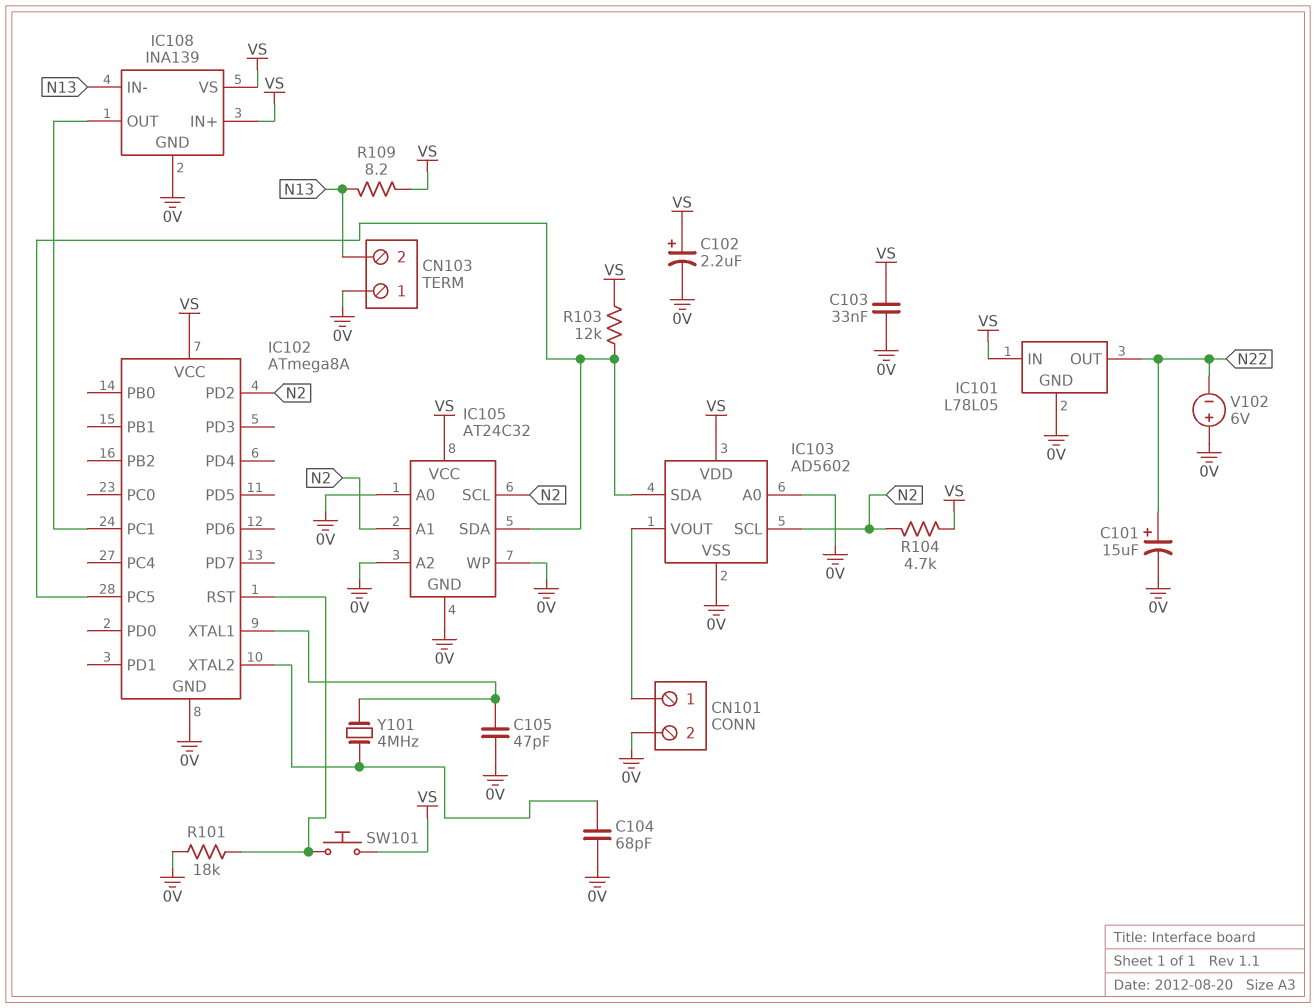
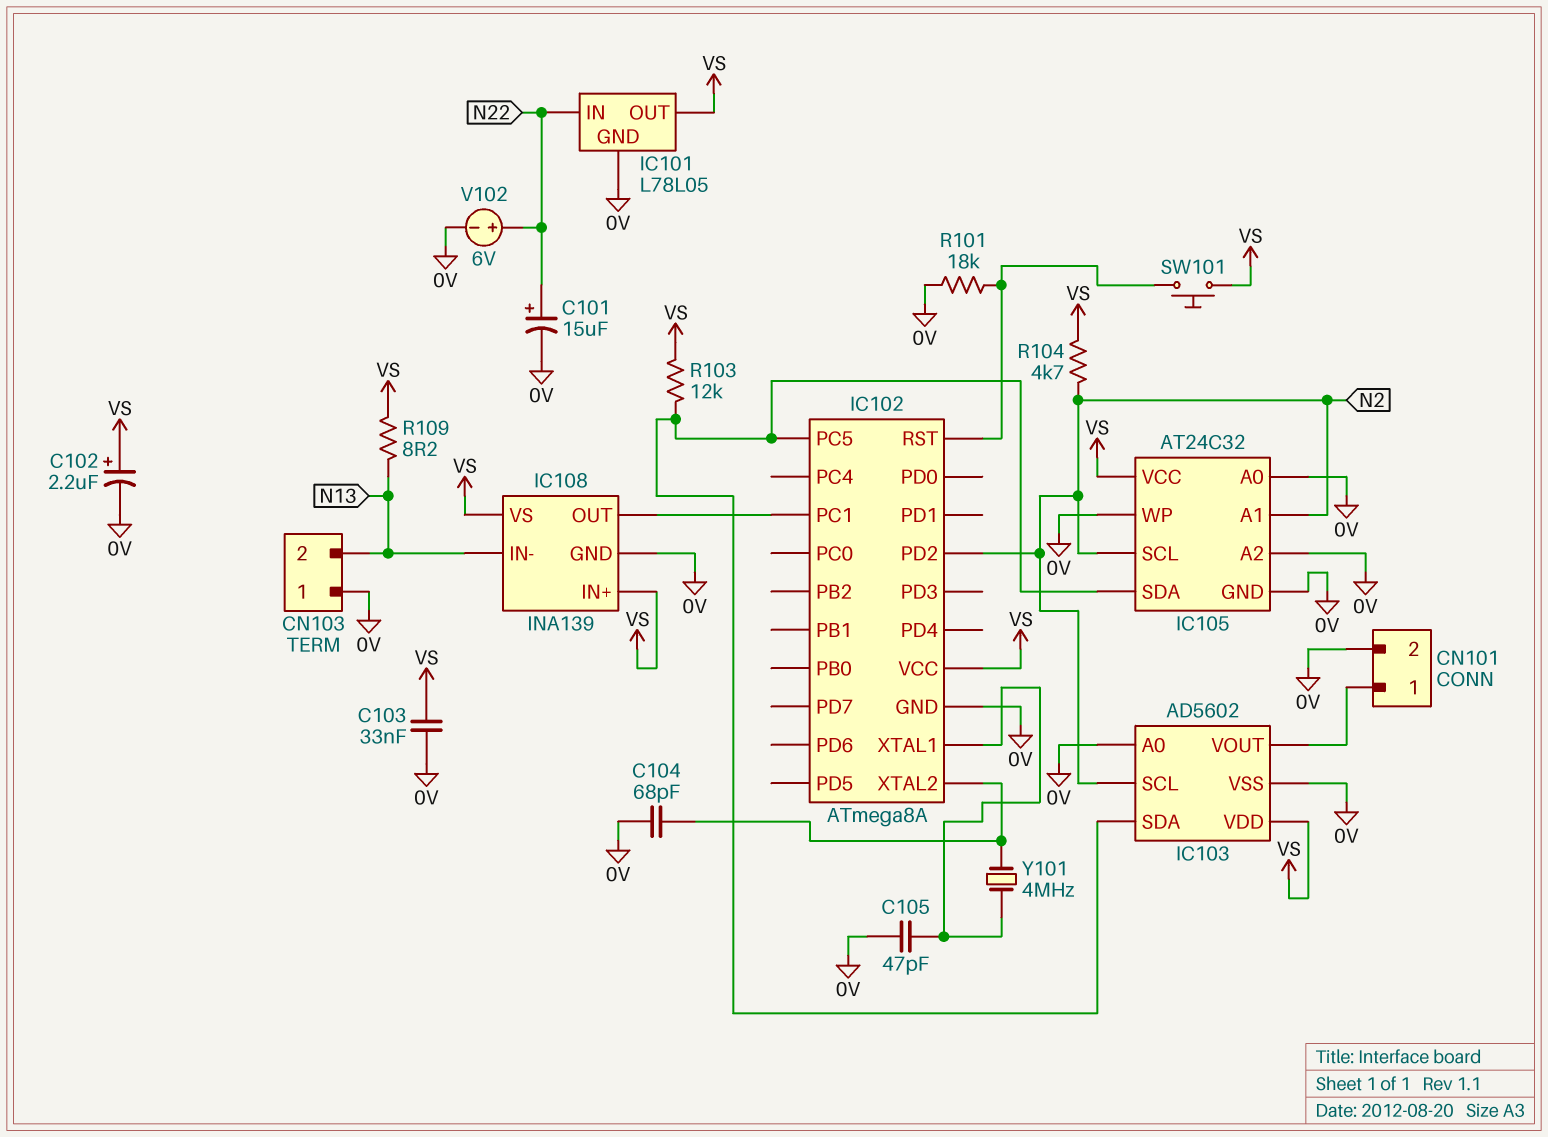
IC101 pin IN: VS -> N22
IC101 pin OUT: N22 -> VS
V102: 6V (plus 0V, minus N22) -> 6V (plus N22, minus 0V)

